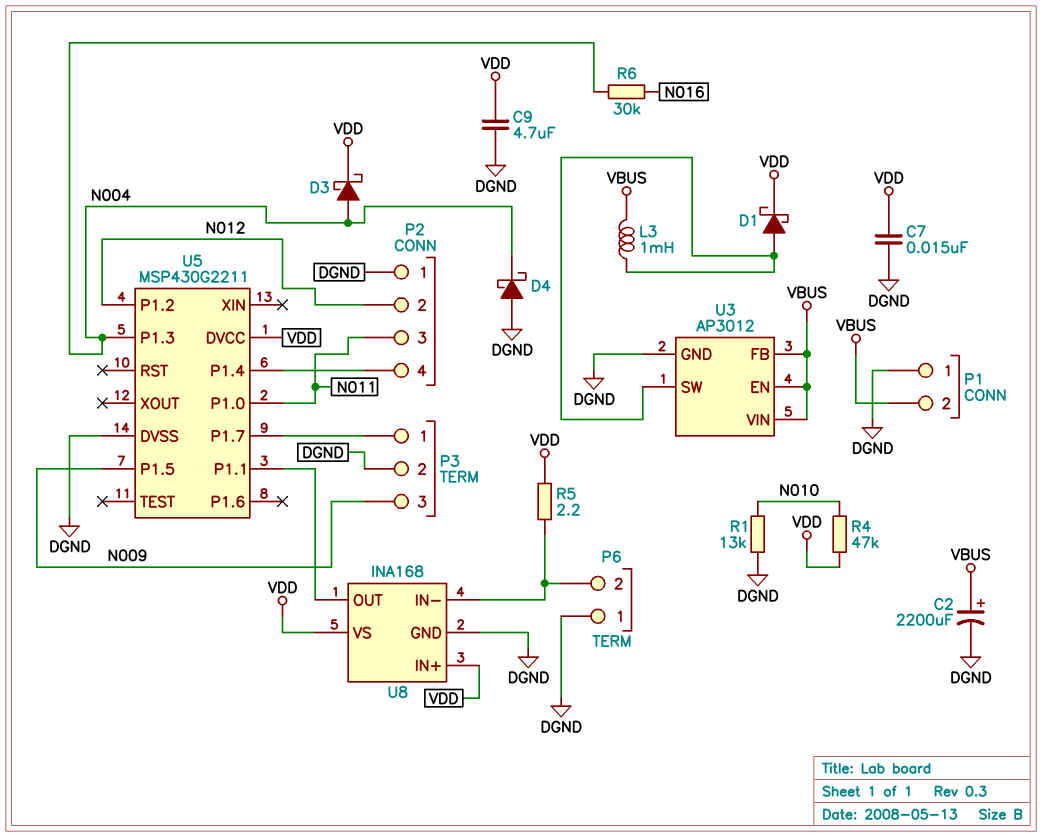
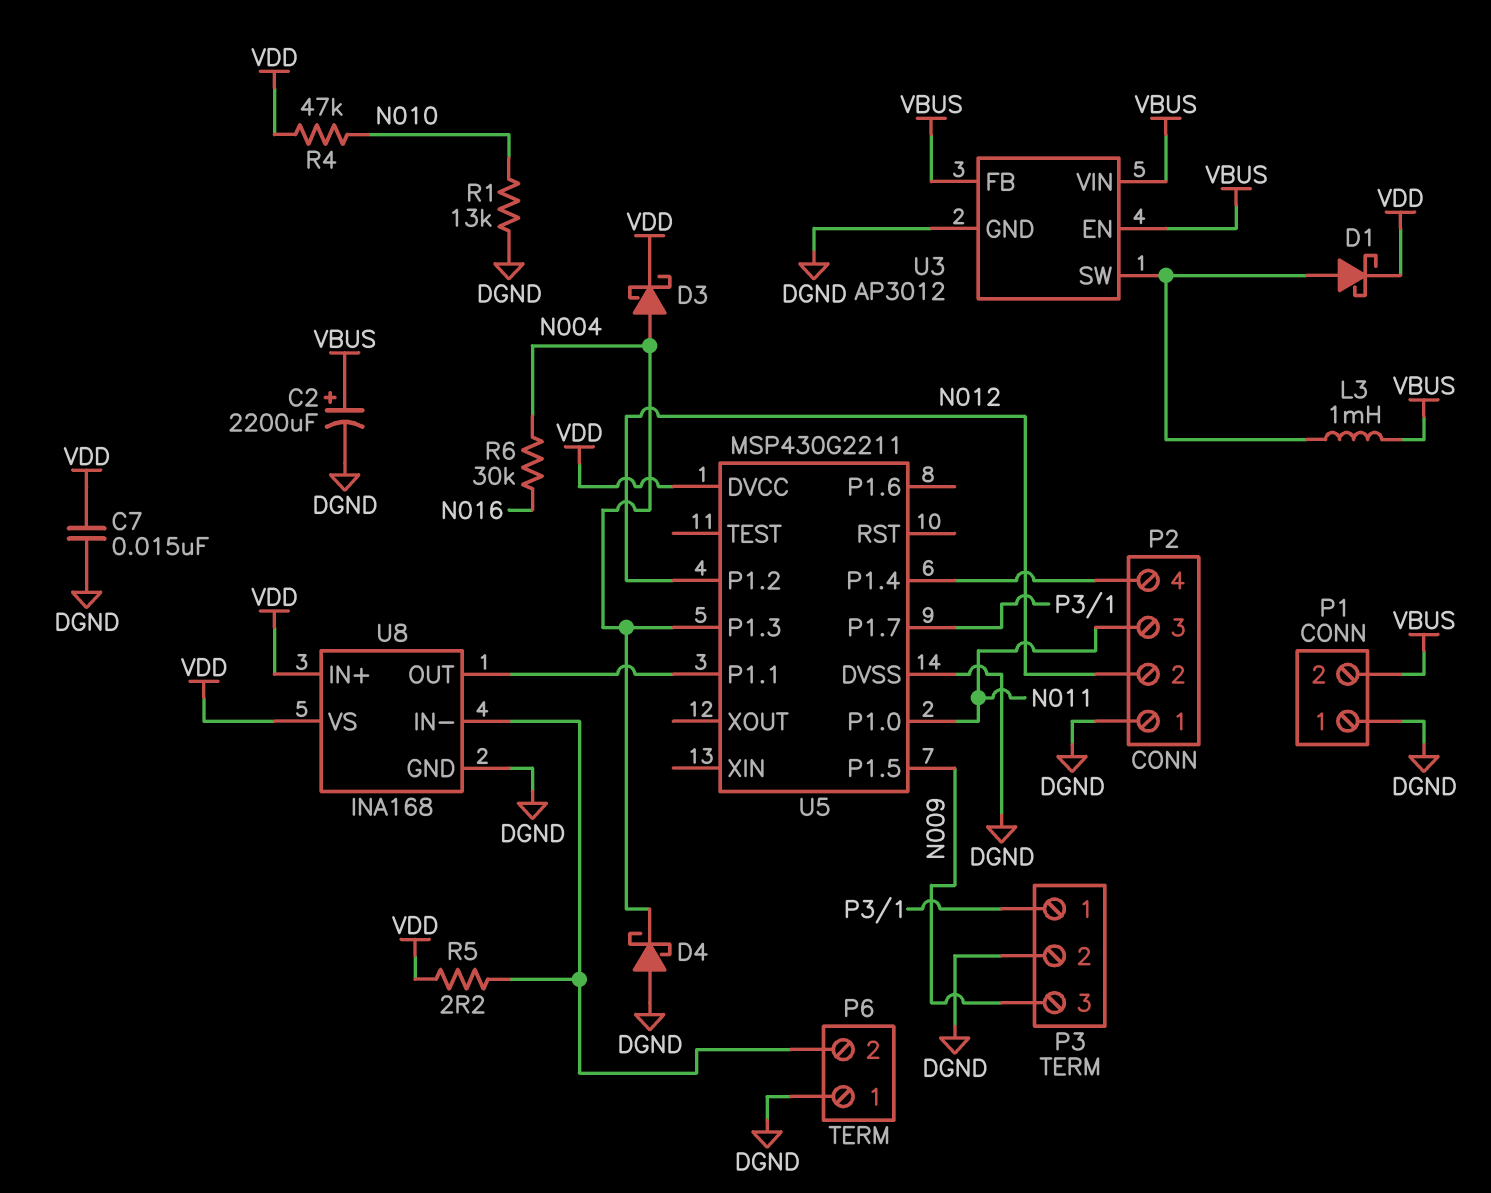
C9: 4.7uF (DGND, VDD) -> none

